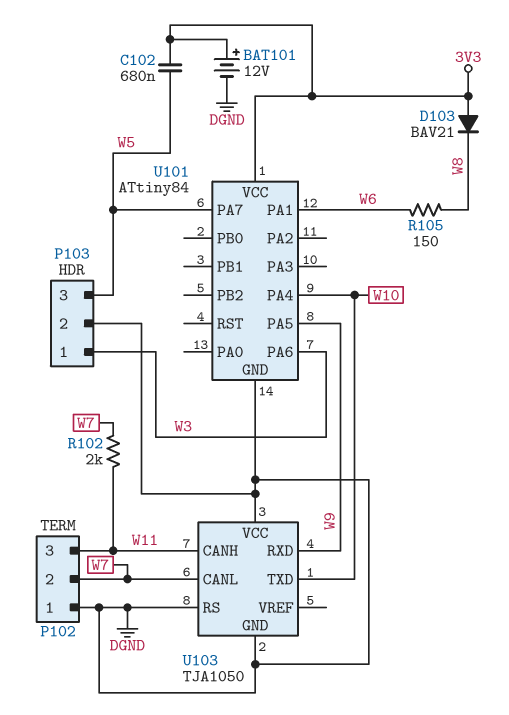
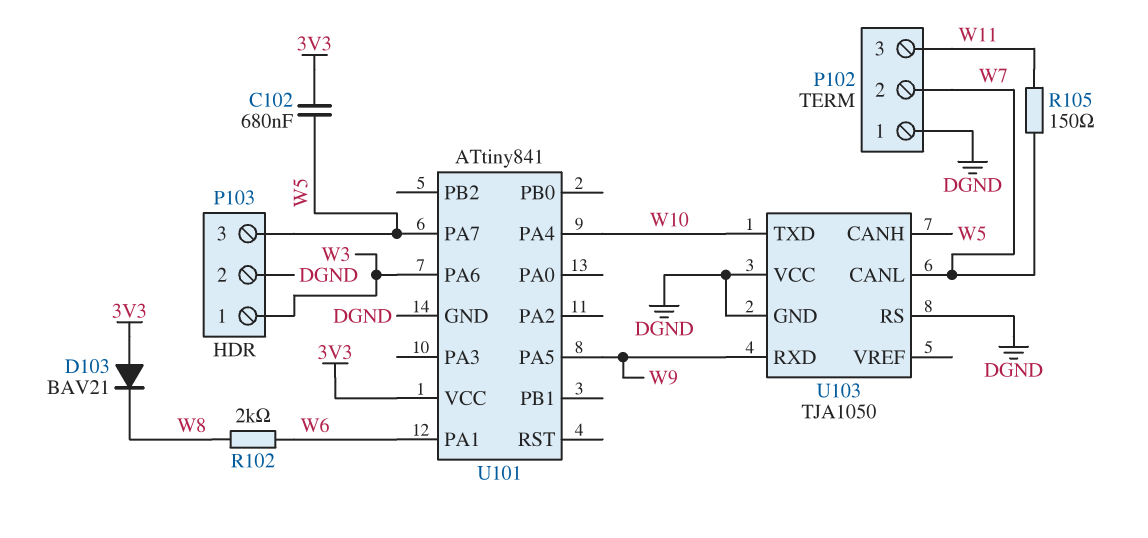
BAT101: 12V (plus 3V3, minus DGND) -> none
R102: 2k (W7, W11) -> 2k (W6, W8)
R105: 150 (W6, W8) -> 150 (W7, W11)
U101: ATtiny84 -> ATtiny841
U103 pin CANH: W11 -> W5

